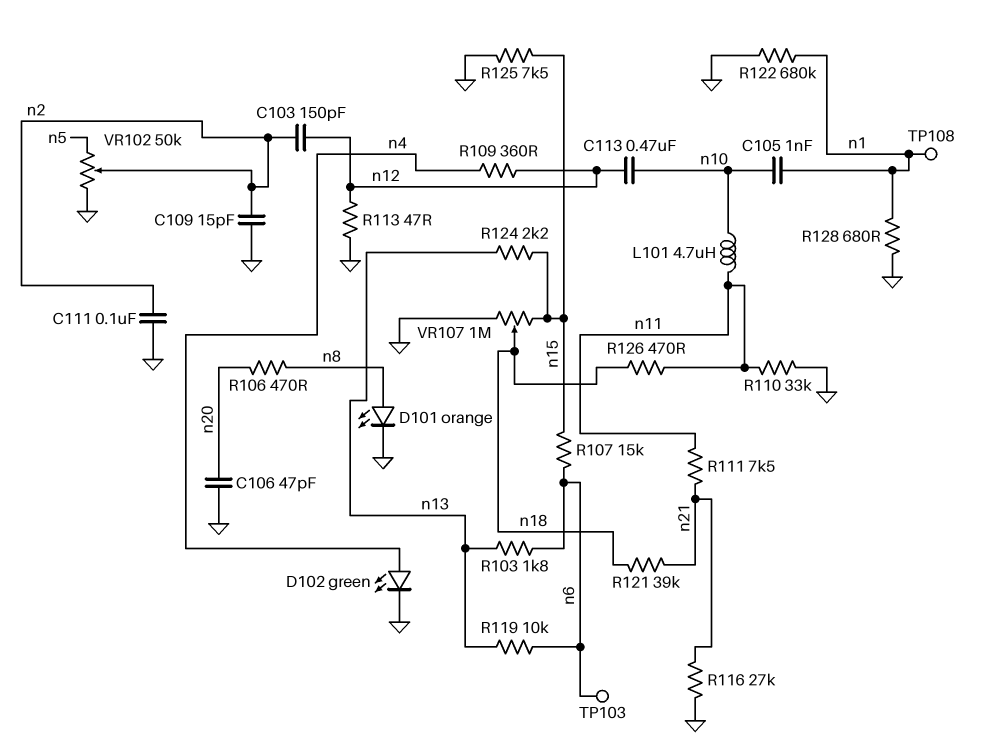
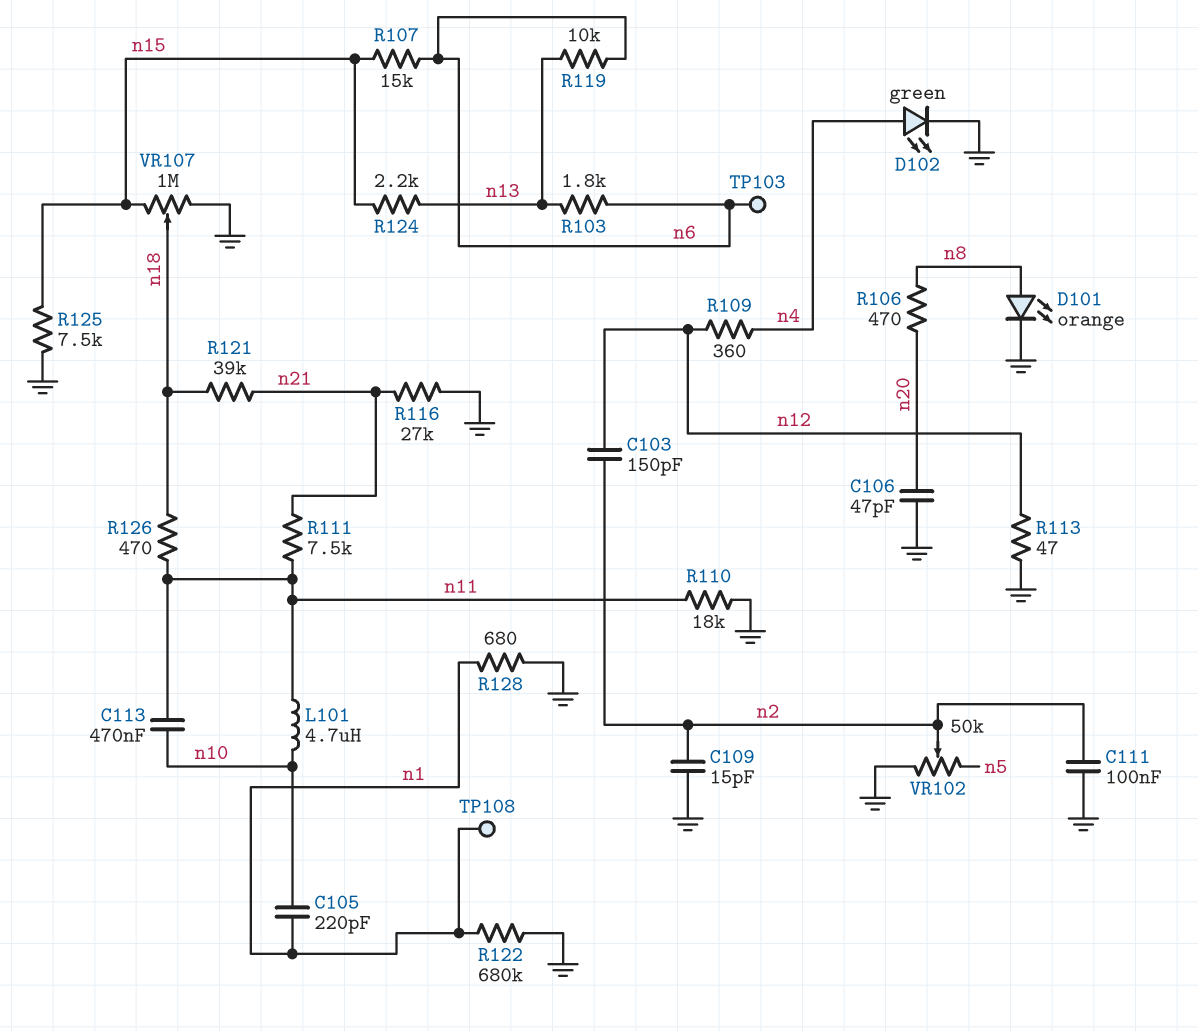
C105: 1nF (n1, n10) -> 220pF (n1, n10)
C113: 470nF (n10, n12) -> 470nF (n10, n11)
R110: 33k (GND, n11) -> 18k (GND, n11)

